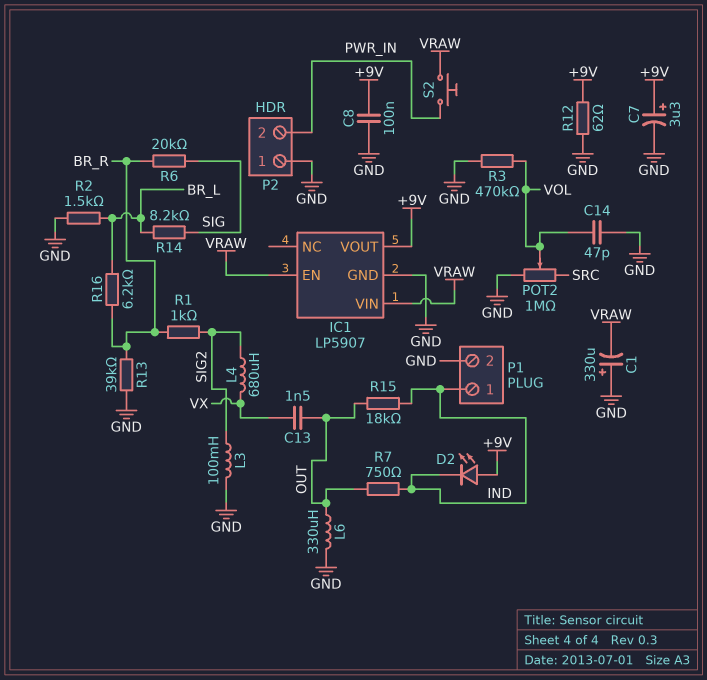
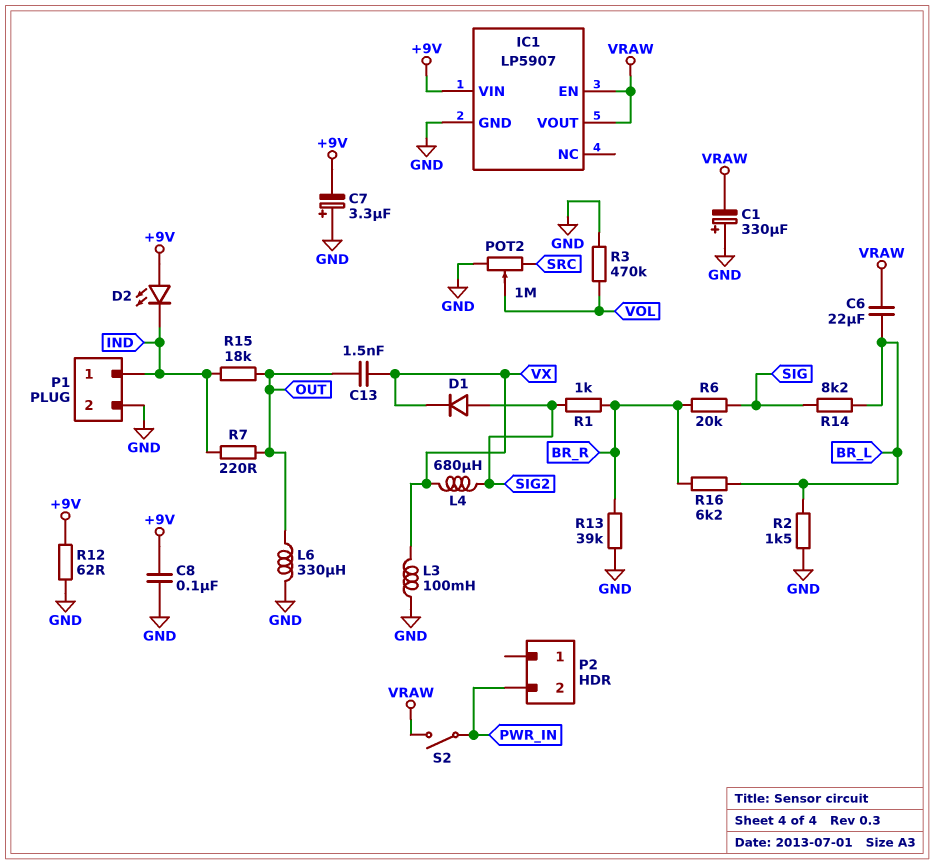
C6: none -> 22uF (BR_L, VRAW)
C7: 3.3uF (plus +9V, minus GND) -> 3.3uF (plus GND, minus +9V)
C14: 47pF (GND, VOL) -> none
D1: none -> diode (A SIG2, K VX)
IC1 pin VIN: VRAW -> +9V
IC1 pin VOUT: +9V -> VRAW
L3: 100mH (GND, SIG2) -> 100mH (GND, VX)
P2 pin 1: GND -> none
R7: 750 (IND, OUT) -> 220 (IND, OUT)
S2: button (PWR_IN, VRAW) -> switch (PWR_IN, VRAW)

